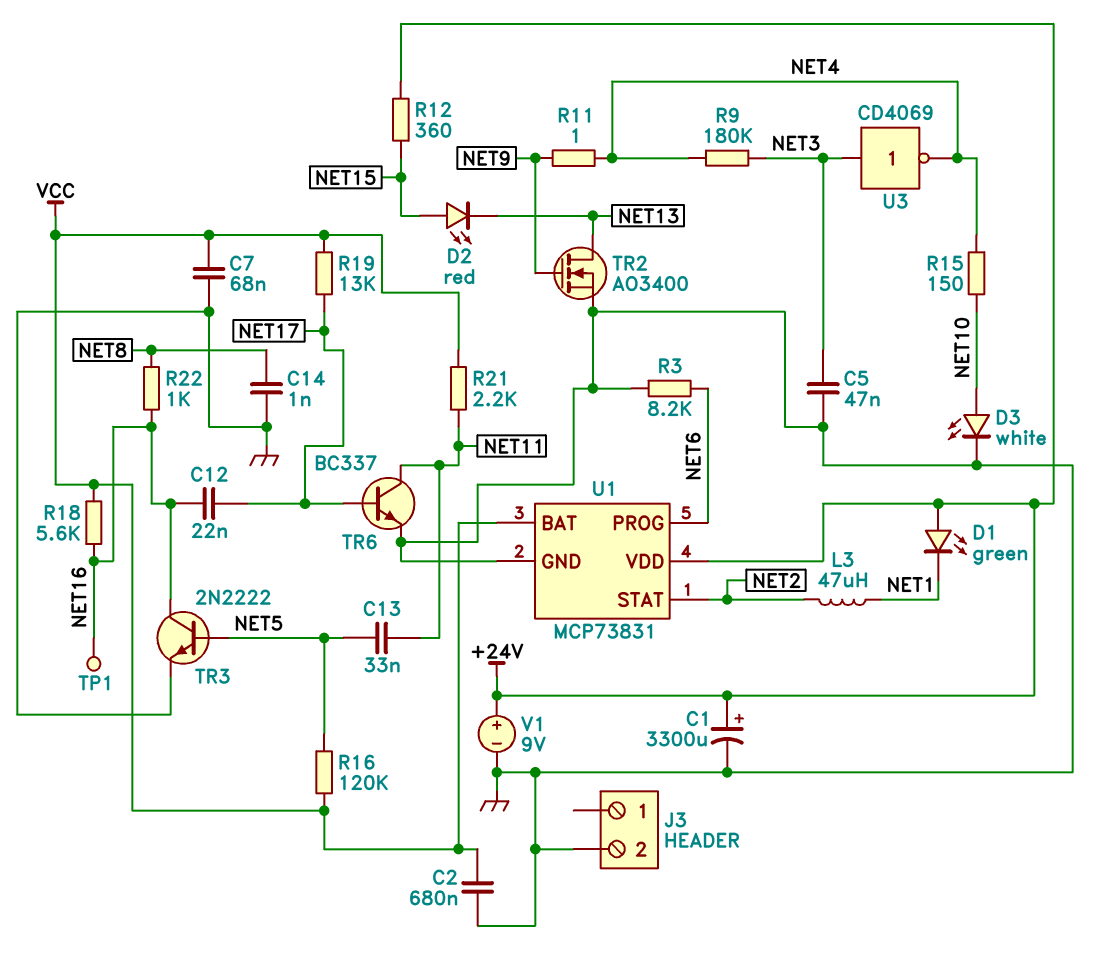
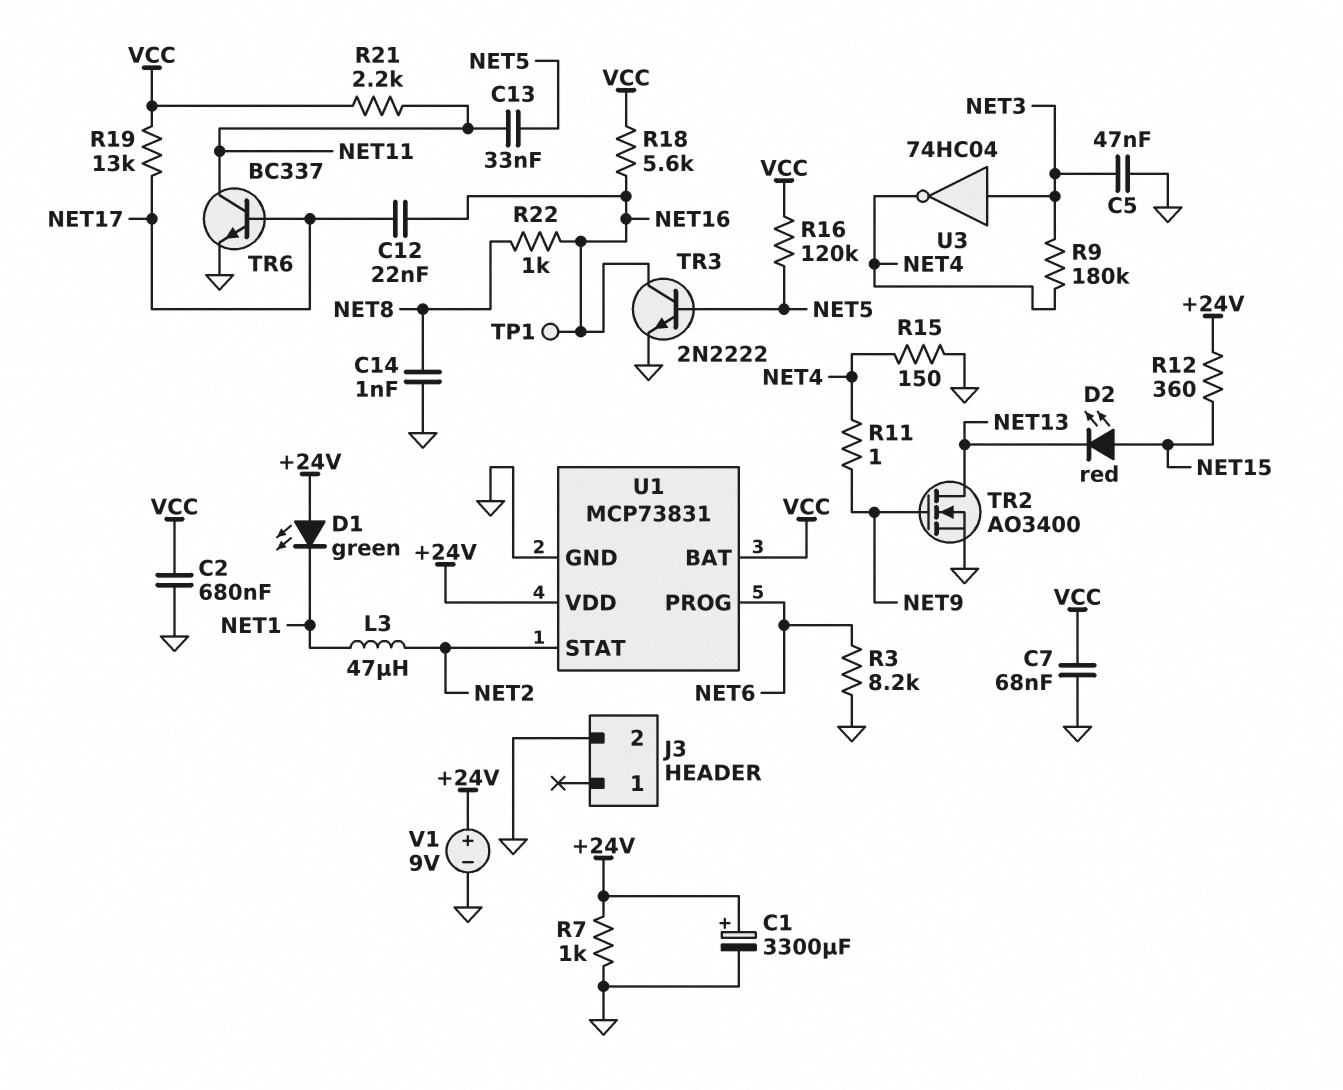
D3: LED white (A NET10, K GND) -> none
R7: none -> 1k (+24V, GND)
R15: 150 (NET4, NET10) -> 150 (GND, NET4)
U3: NOT CD4069 (in NET3, out NET4) -> NOT 74HC04 (in NET3, out NET4)

